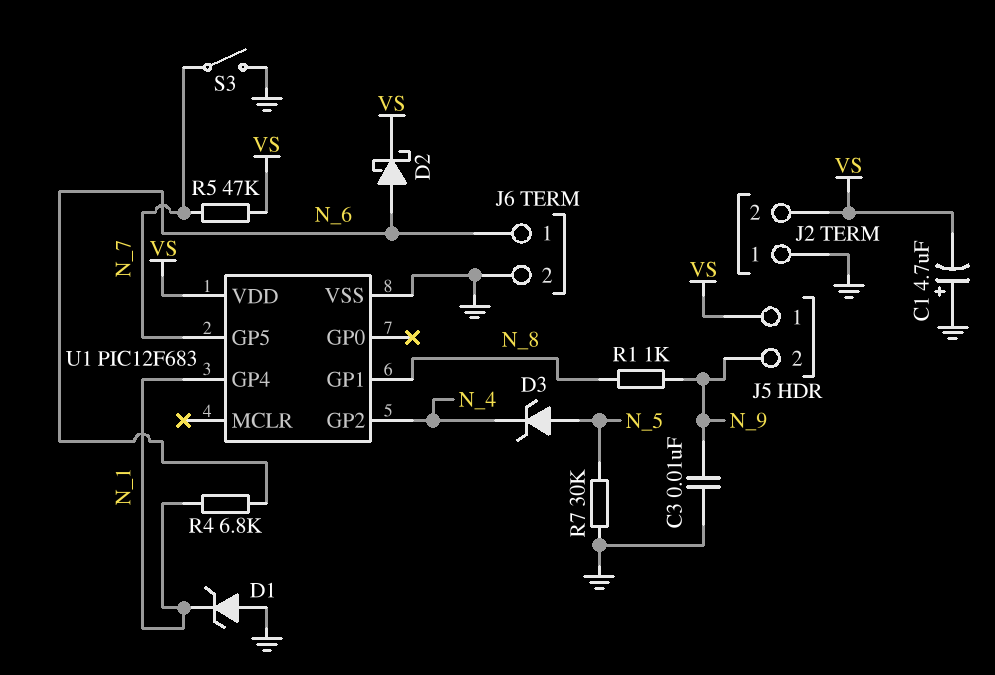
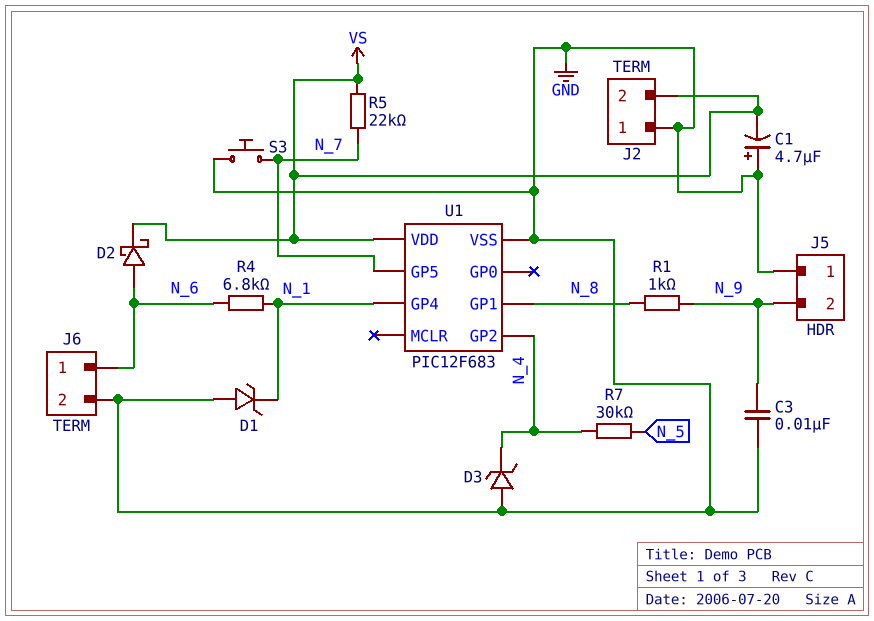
D3: zener (A N_5, K N_4) -> zener (A GND, K N_4)
J5 pin 1: VS -> GND
R5: 47k (N_7, VS) -> 22k (N_7, VS)
R7: 30k (GND, N_5) -> 30k (N_4, N_5)
S3: switch (GND, N_7) -> button (GND, N_7)

